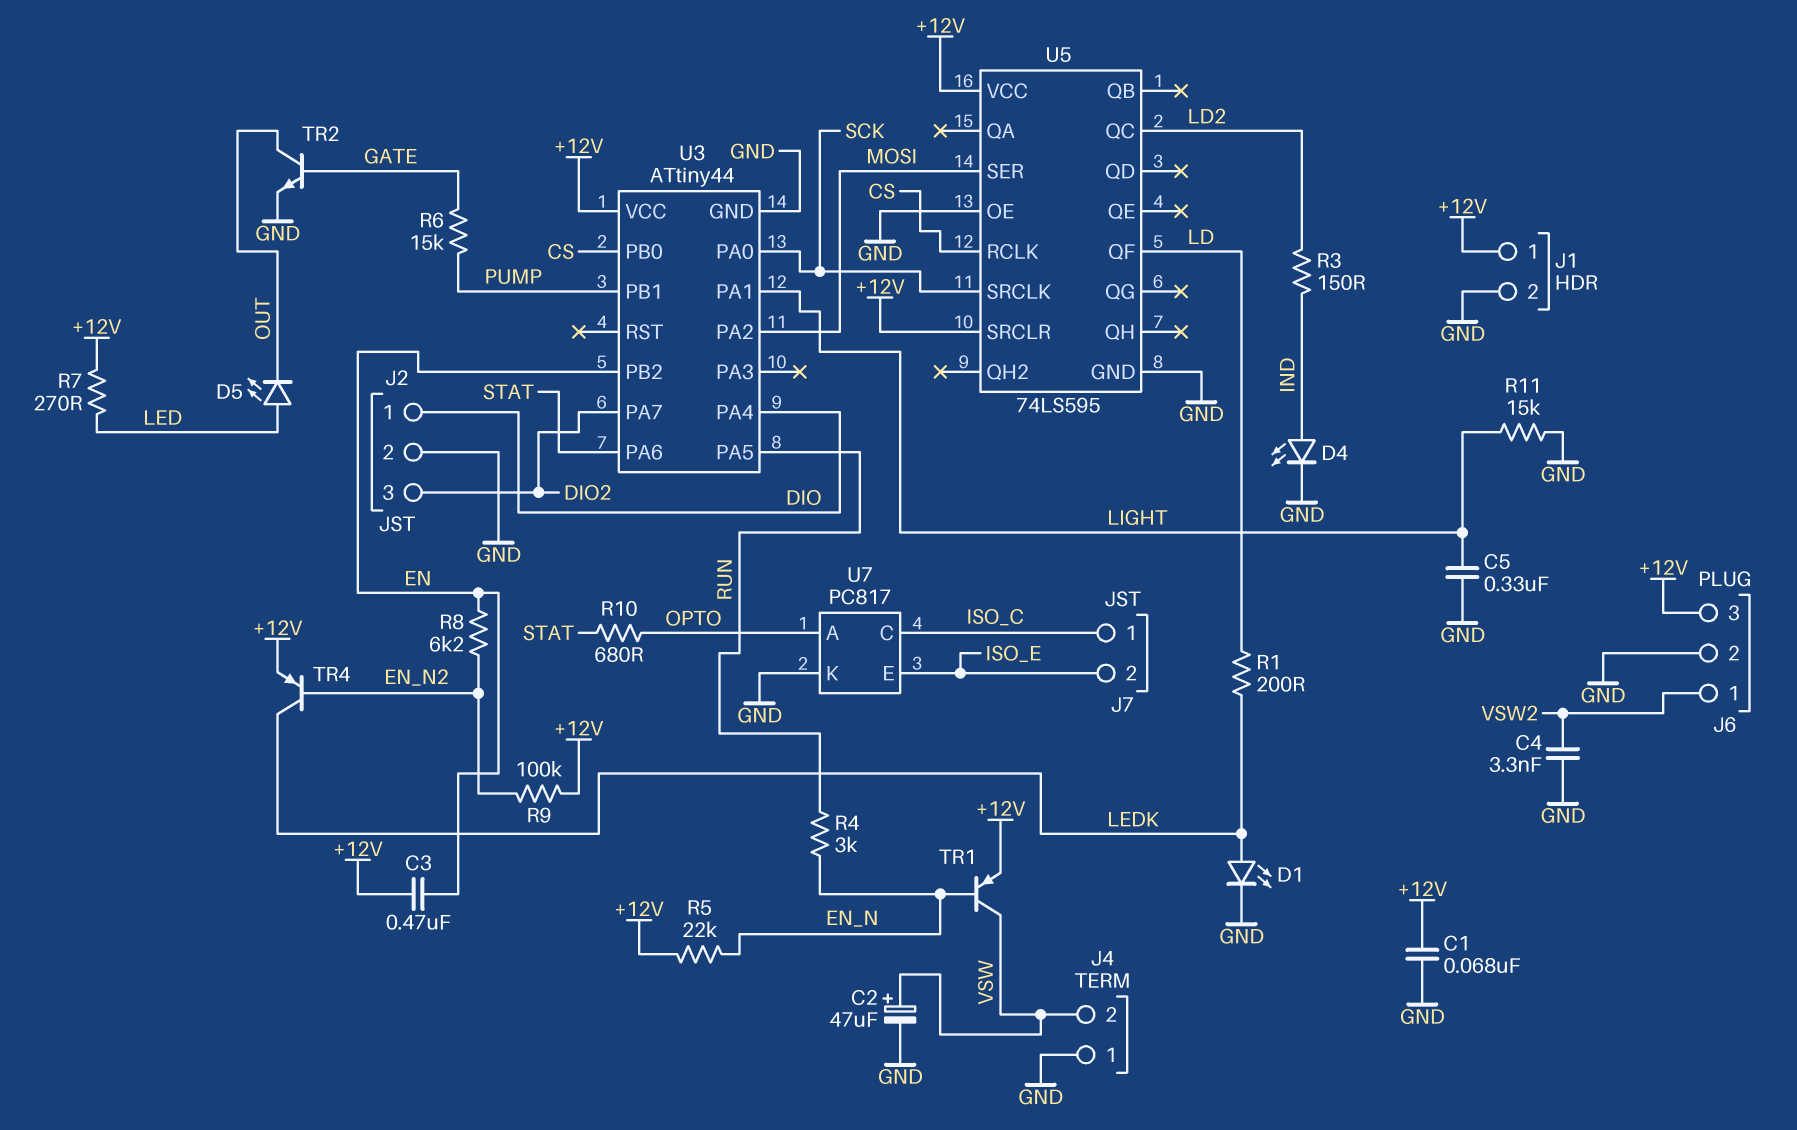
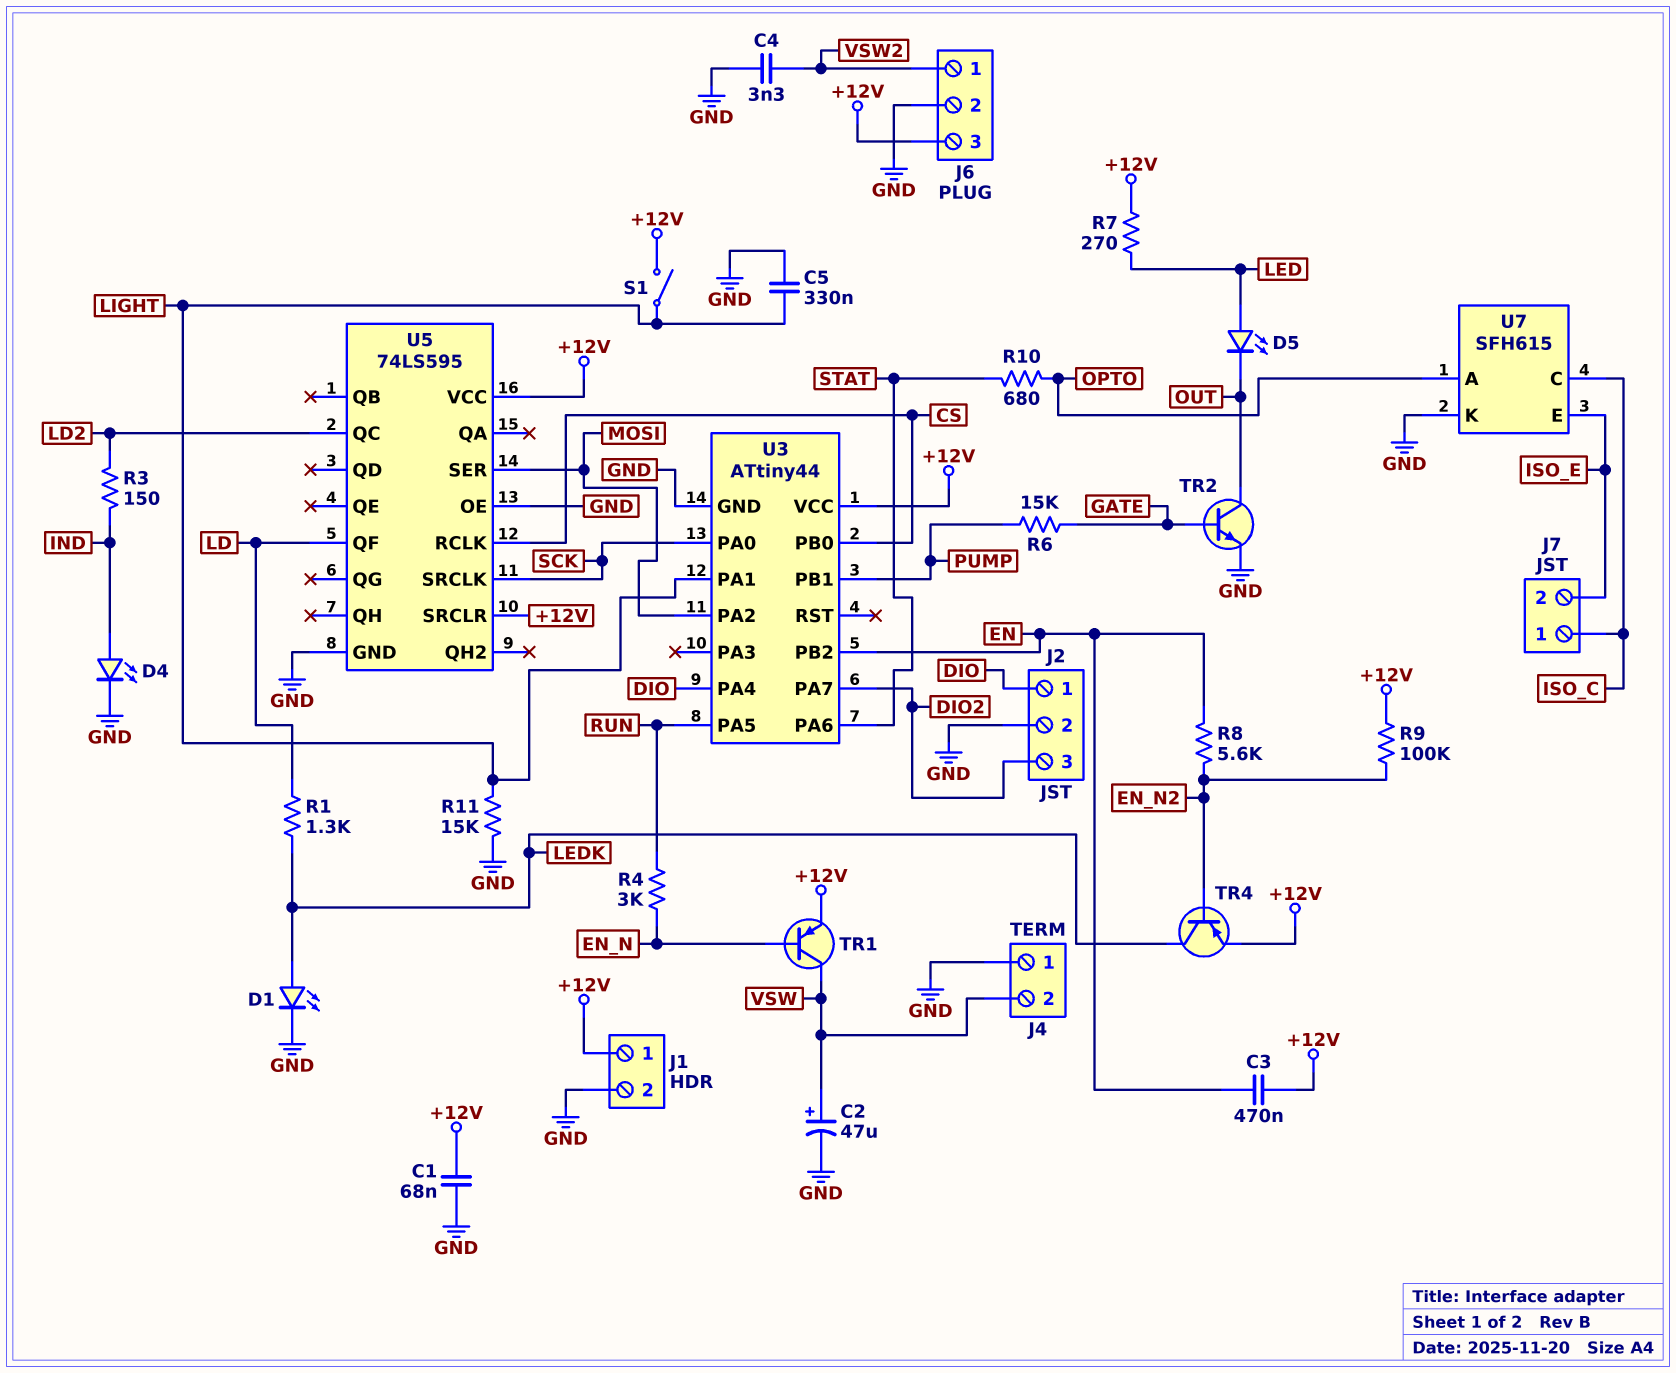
R1: 200 (LD, LEDK) -> 1.3k (LD, LEDK)
R5: 22k (+12V, EN_N) -> none
R8: 6.2k (EN, EN_N2) -> 5.6k (EN, EN_N2)
S1: none -> switch (+12V, LIGHT)
U7: PC817 -> SFH615

